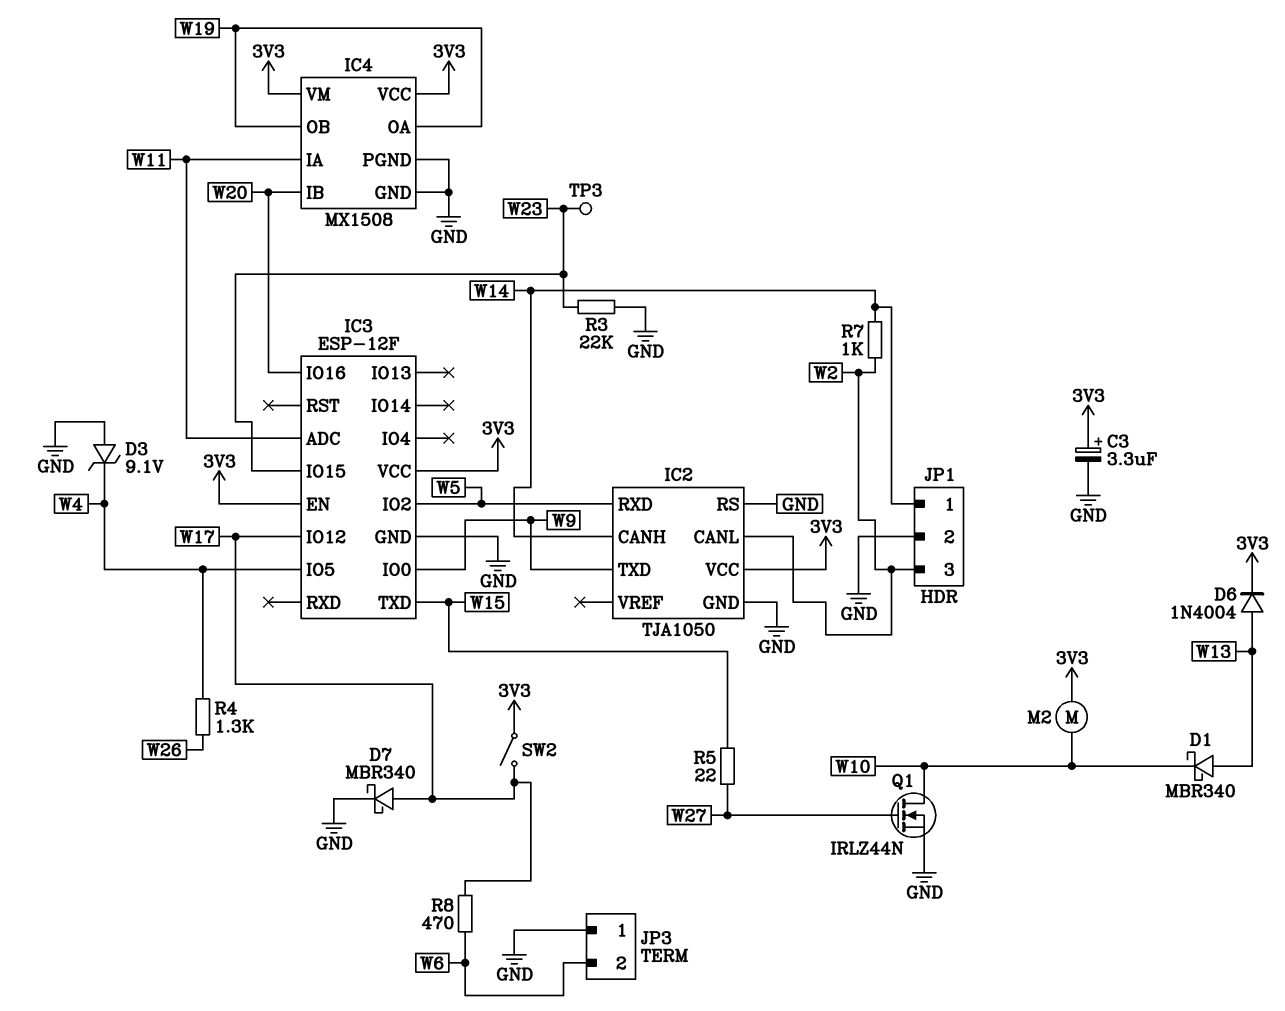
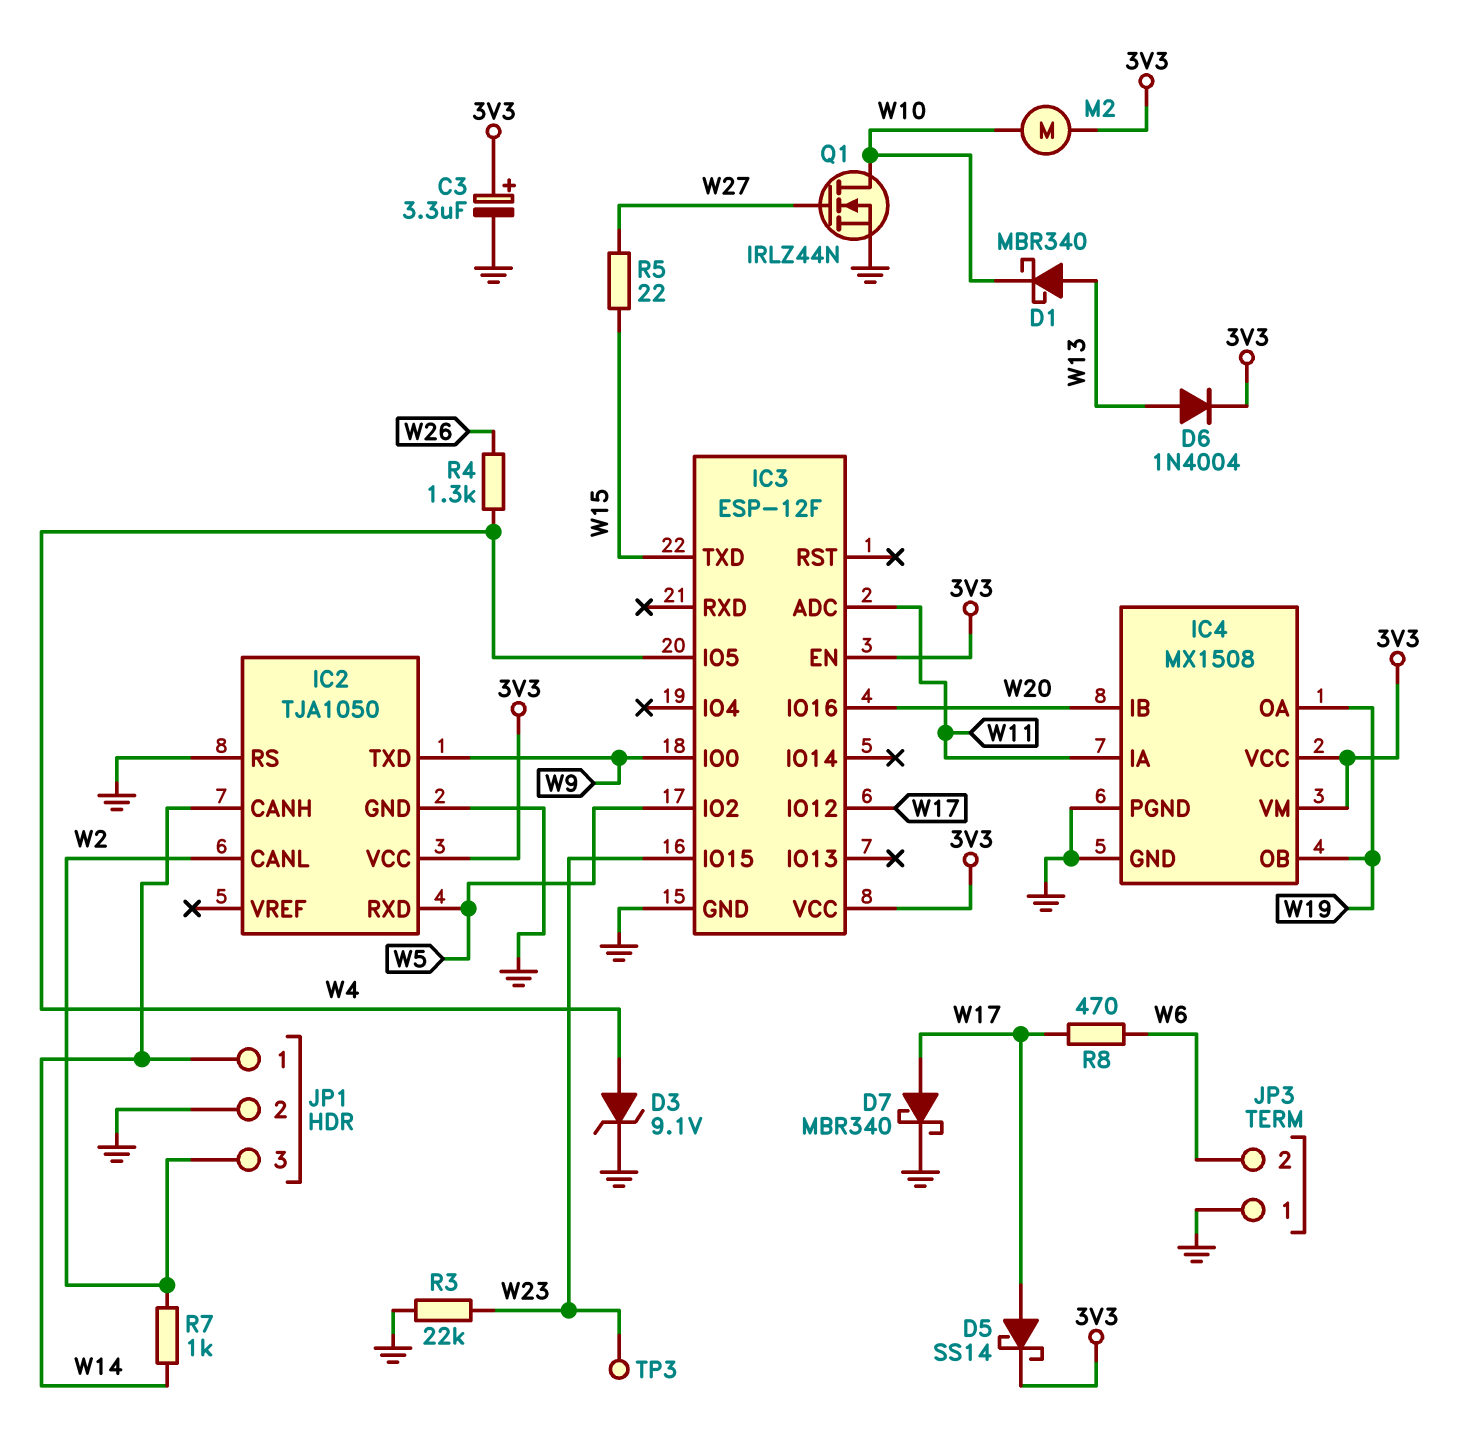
D3: zener 9.1V (A GND, K W4) -> zener 9.1V (A W4, K GND)
D5: none -> schottky SS14 (A W17, K 3V3)
SW2: switch (3V3, W17) -> none

